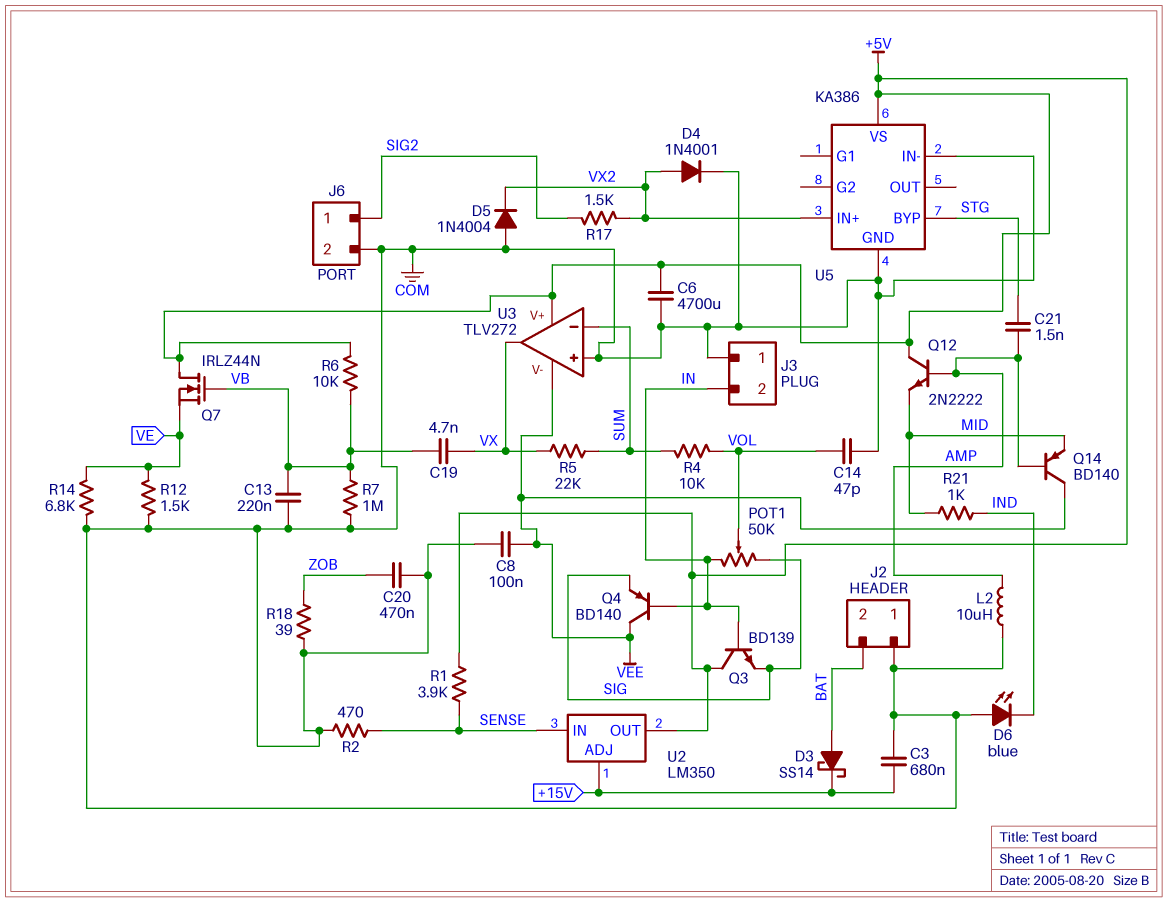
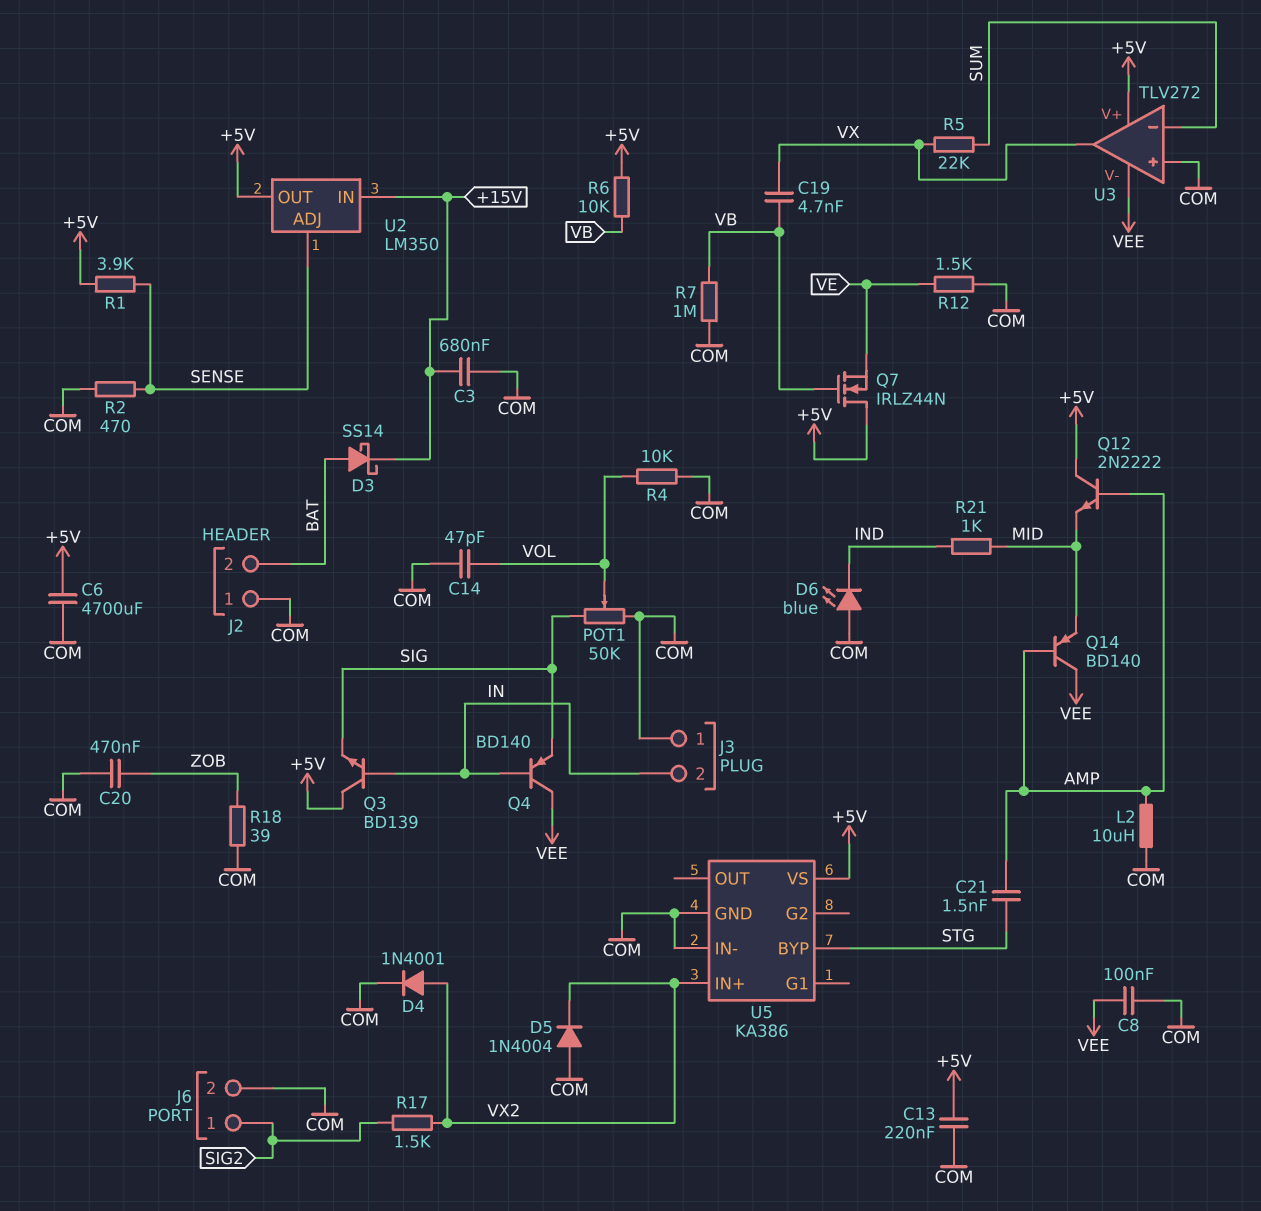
C13: 220nF (COM, VB) -> 220nF (+5V, COM)
POT1: 50k (IN, SIG, wiper VOL) -> 50k (COM, SIG, wiper VOL)
R4: 10k (SUM, VOL) -> 10k (COM, VOL)
R14: 6.8k (COM, VE) -> none
U2 pin ADJ: +15V -> SENSE
U2 pin IN: SENSE -> +15V

